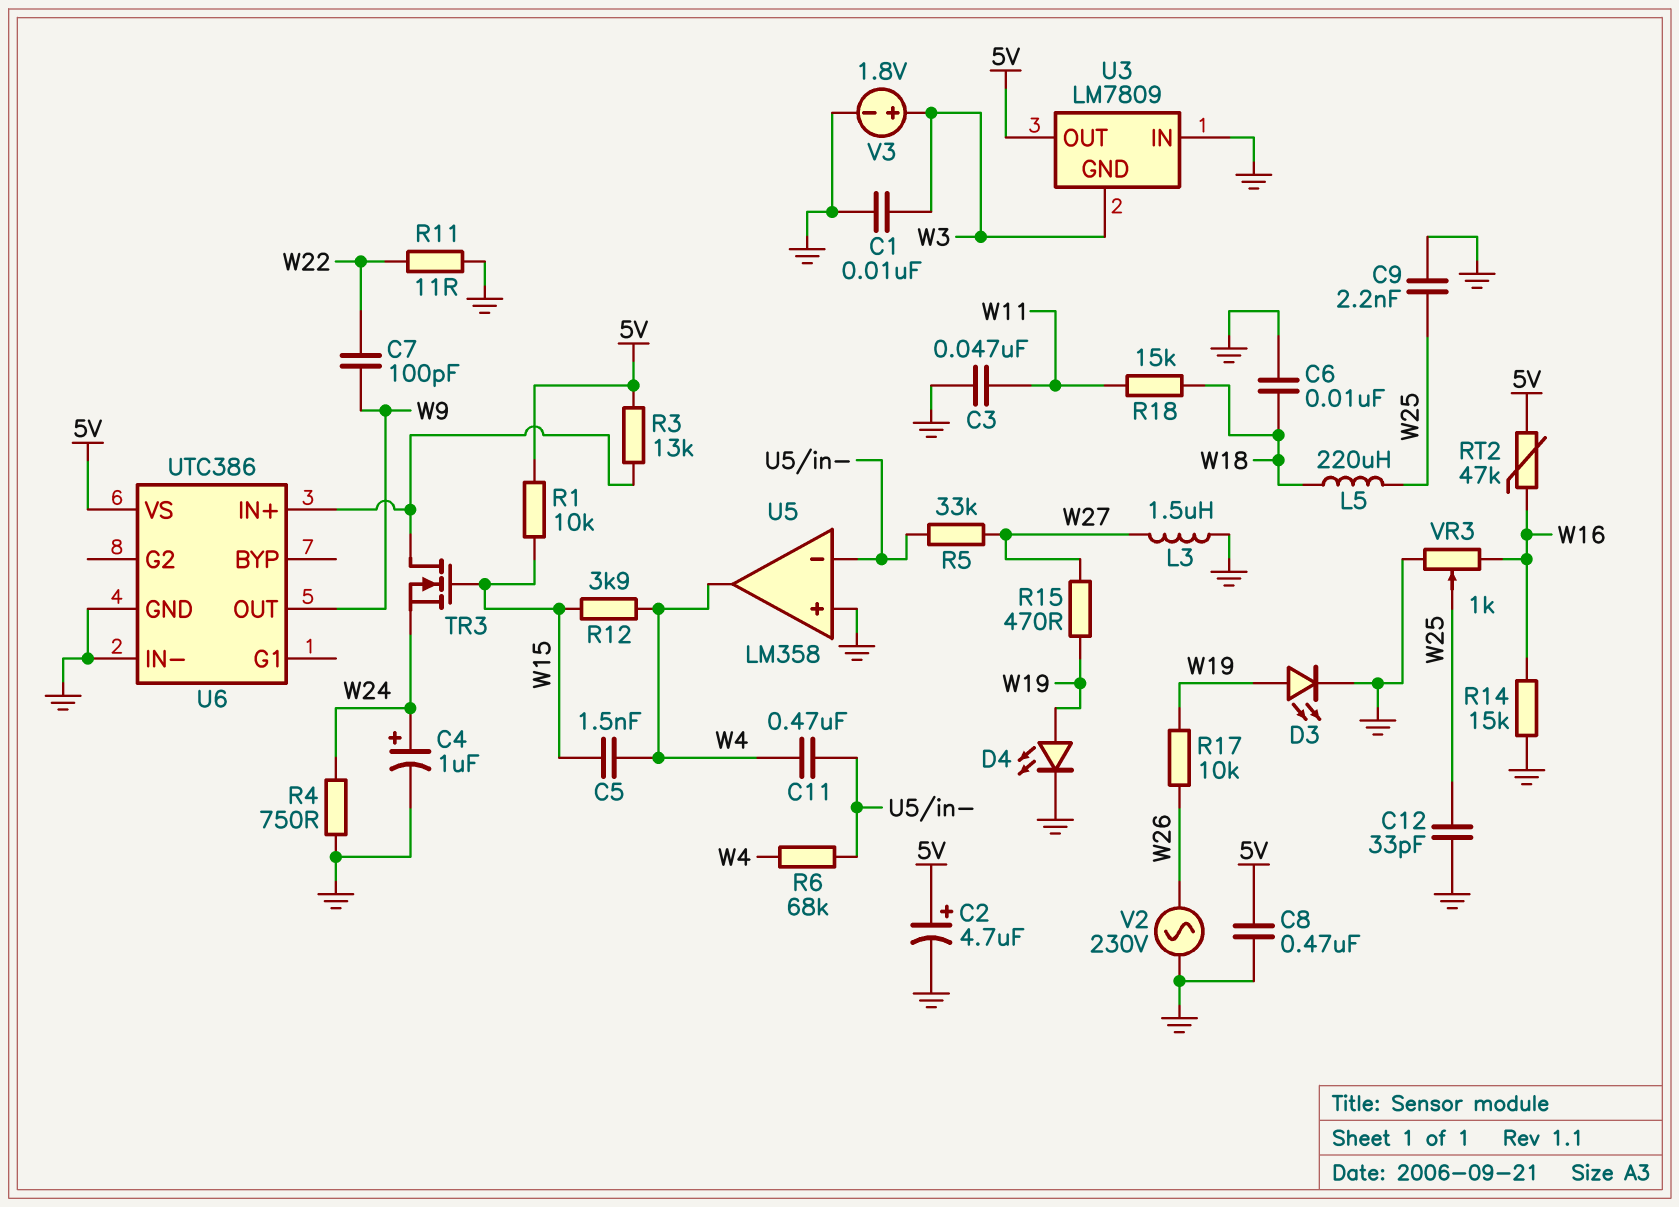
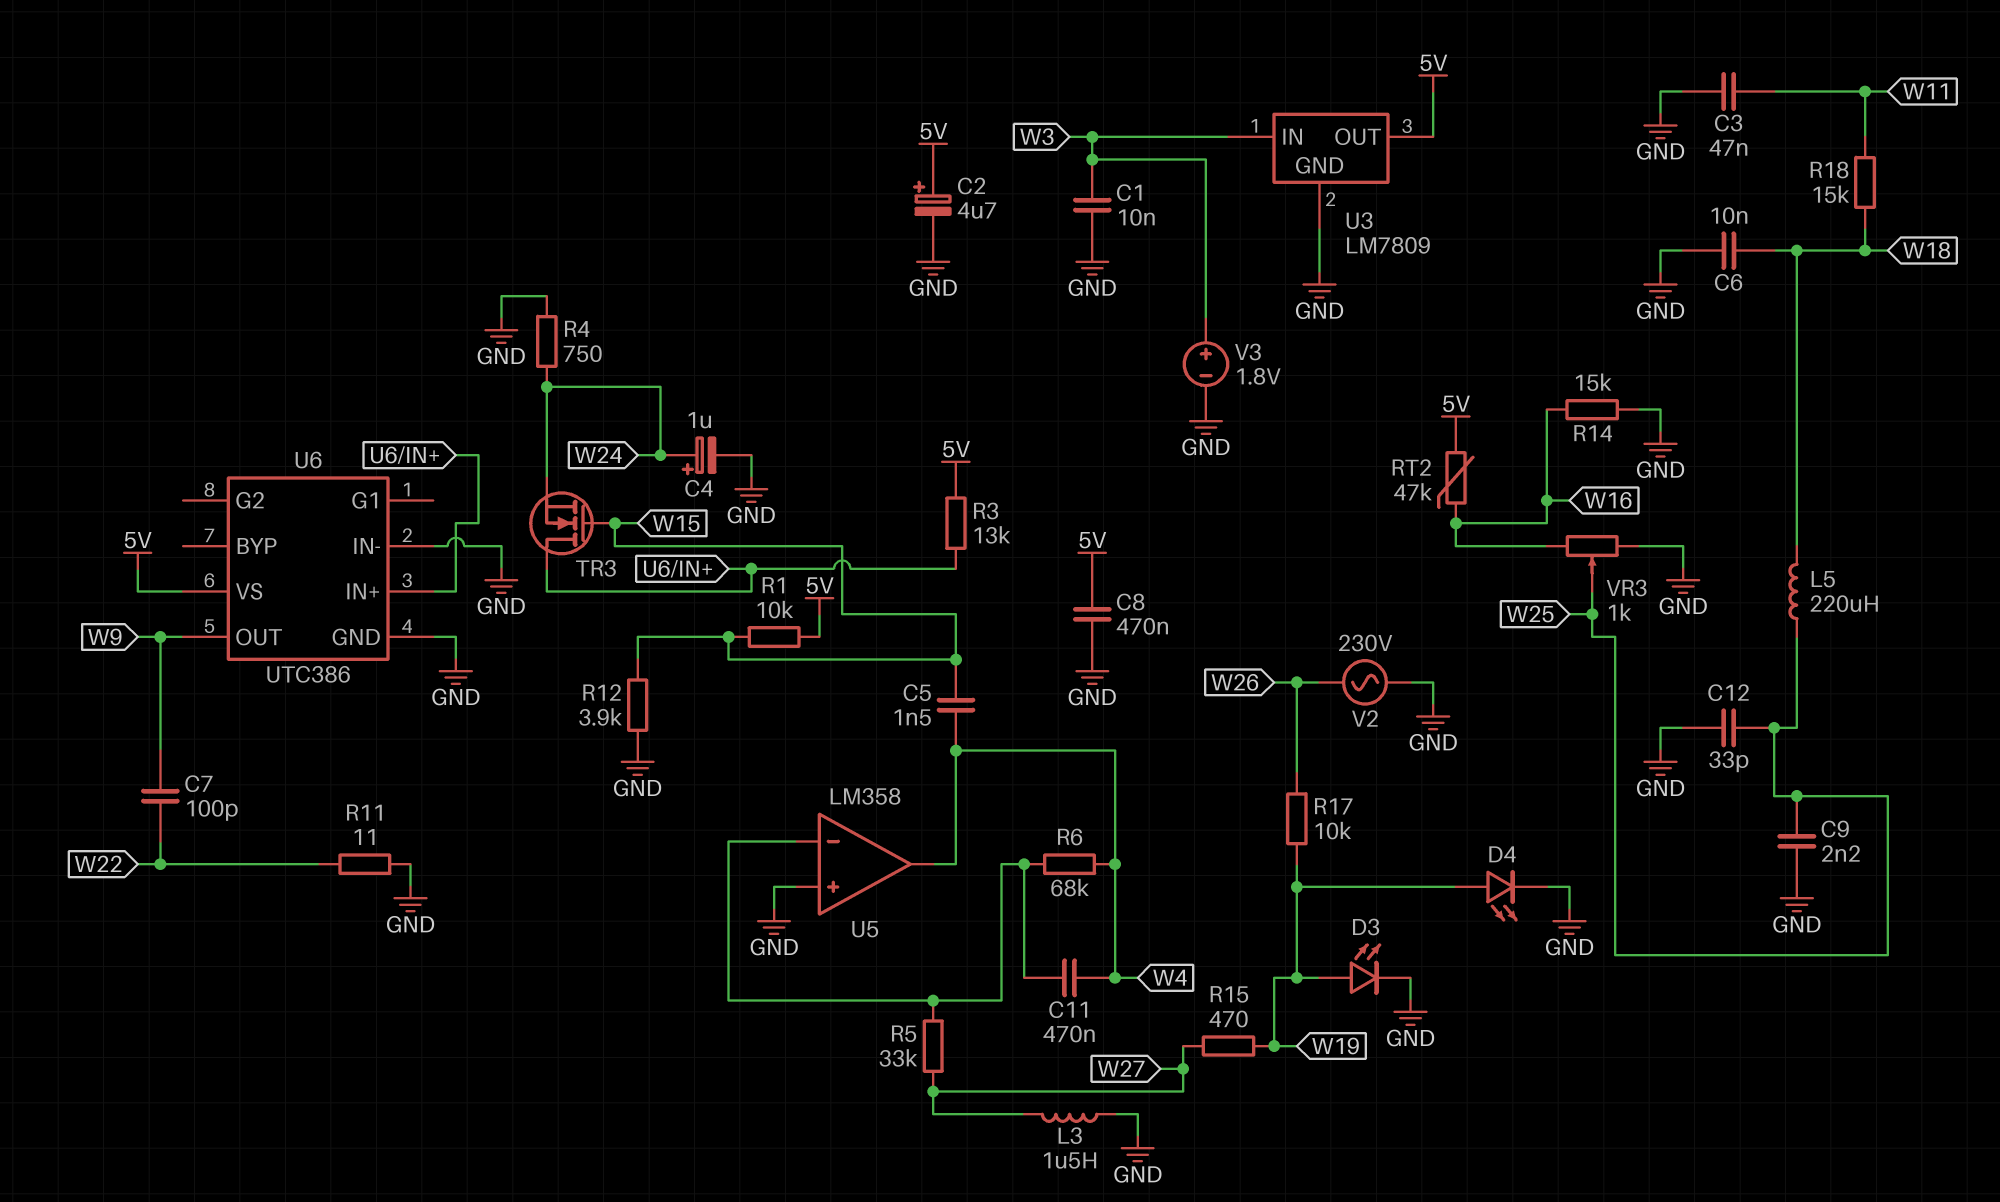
R12: 3.9k (W4, W15) -> 3.9k (GND, W15)
U3 pin GND: W3 -> GND
U3 pin IN: GND -> W3

